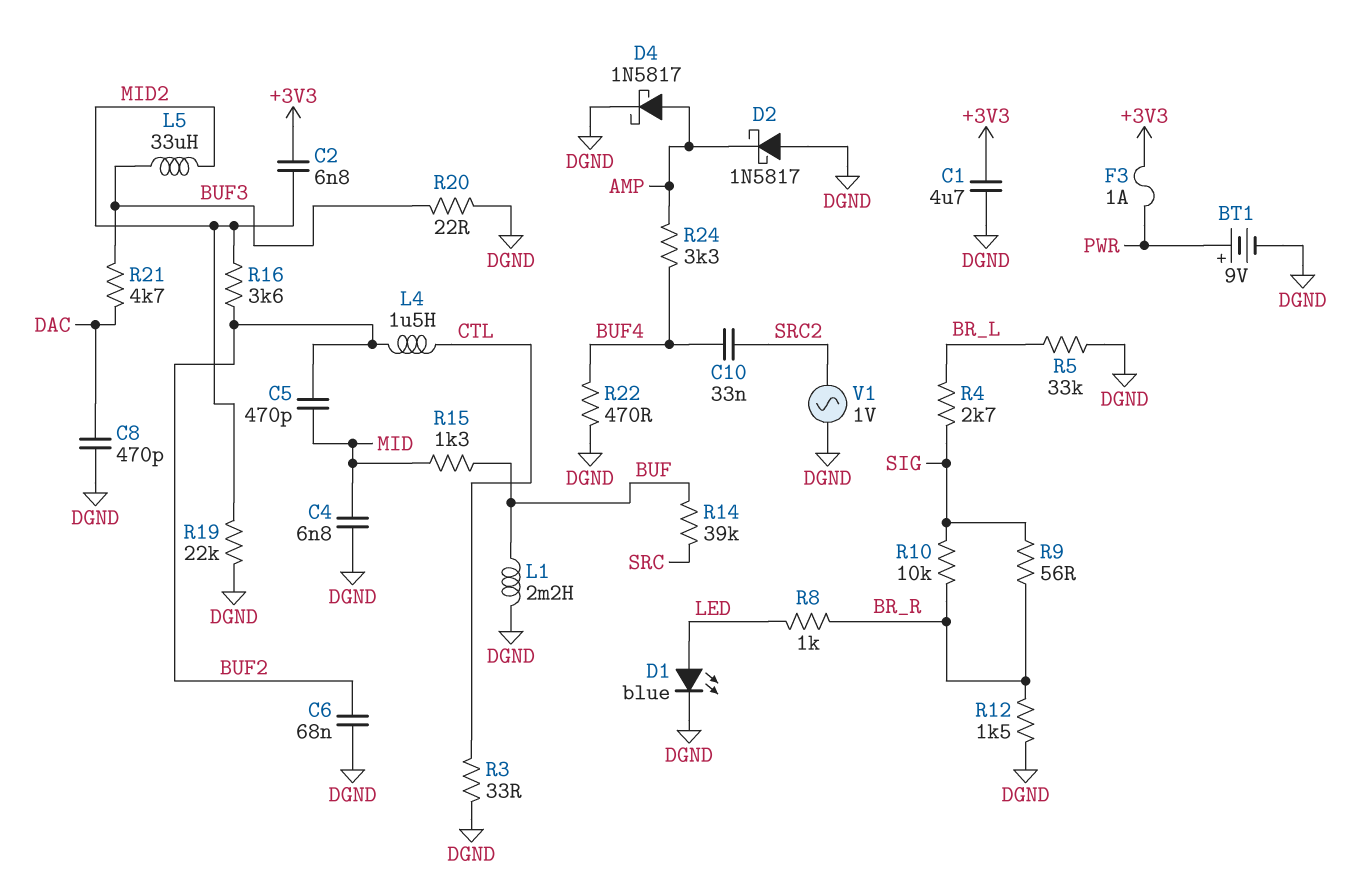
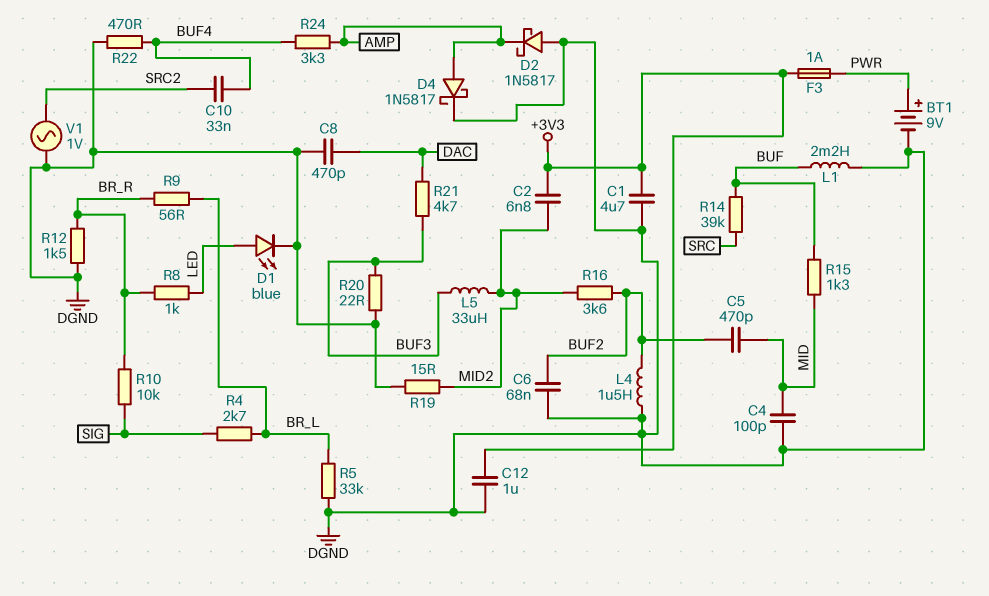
C4: 6.8nF (DGND, MID) -> 100pF (DGND, MID)
C12: none -> 1uF (+3V3, DGND)
L4: 1.5uH (BUF2, CTL) -> 1.5uH (BUF2, DGND)
R3: 33 (CTL, DGND) -> none
R9: 56 (BR_R, SIG) -> 56 (BR_L, BR_R)
R19: 22k (DGND, MID2) -> 15 (DGND, MID2)

